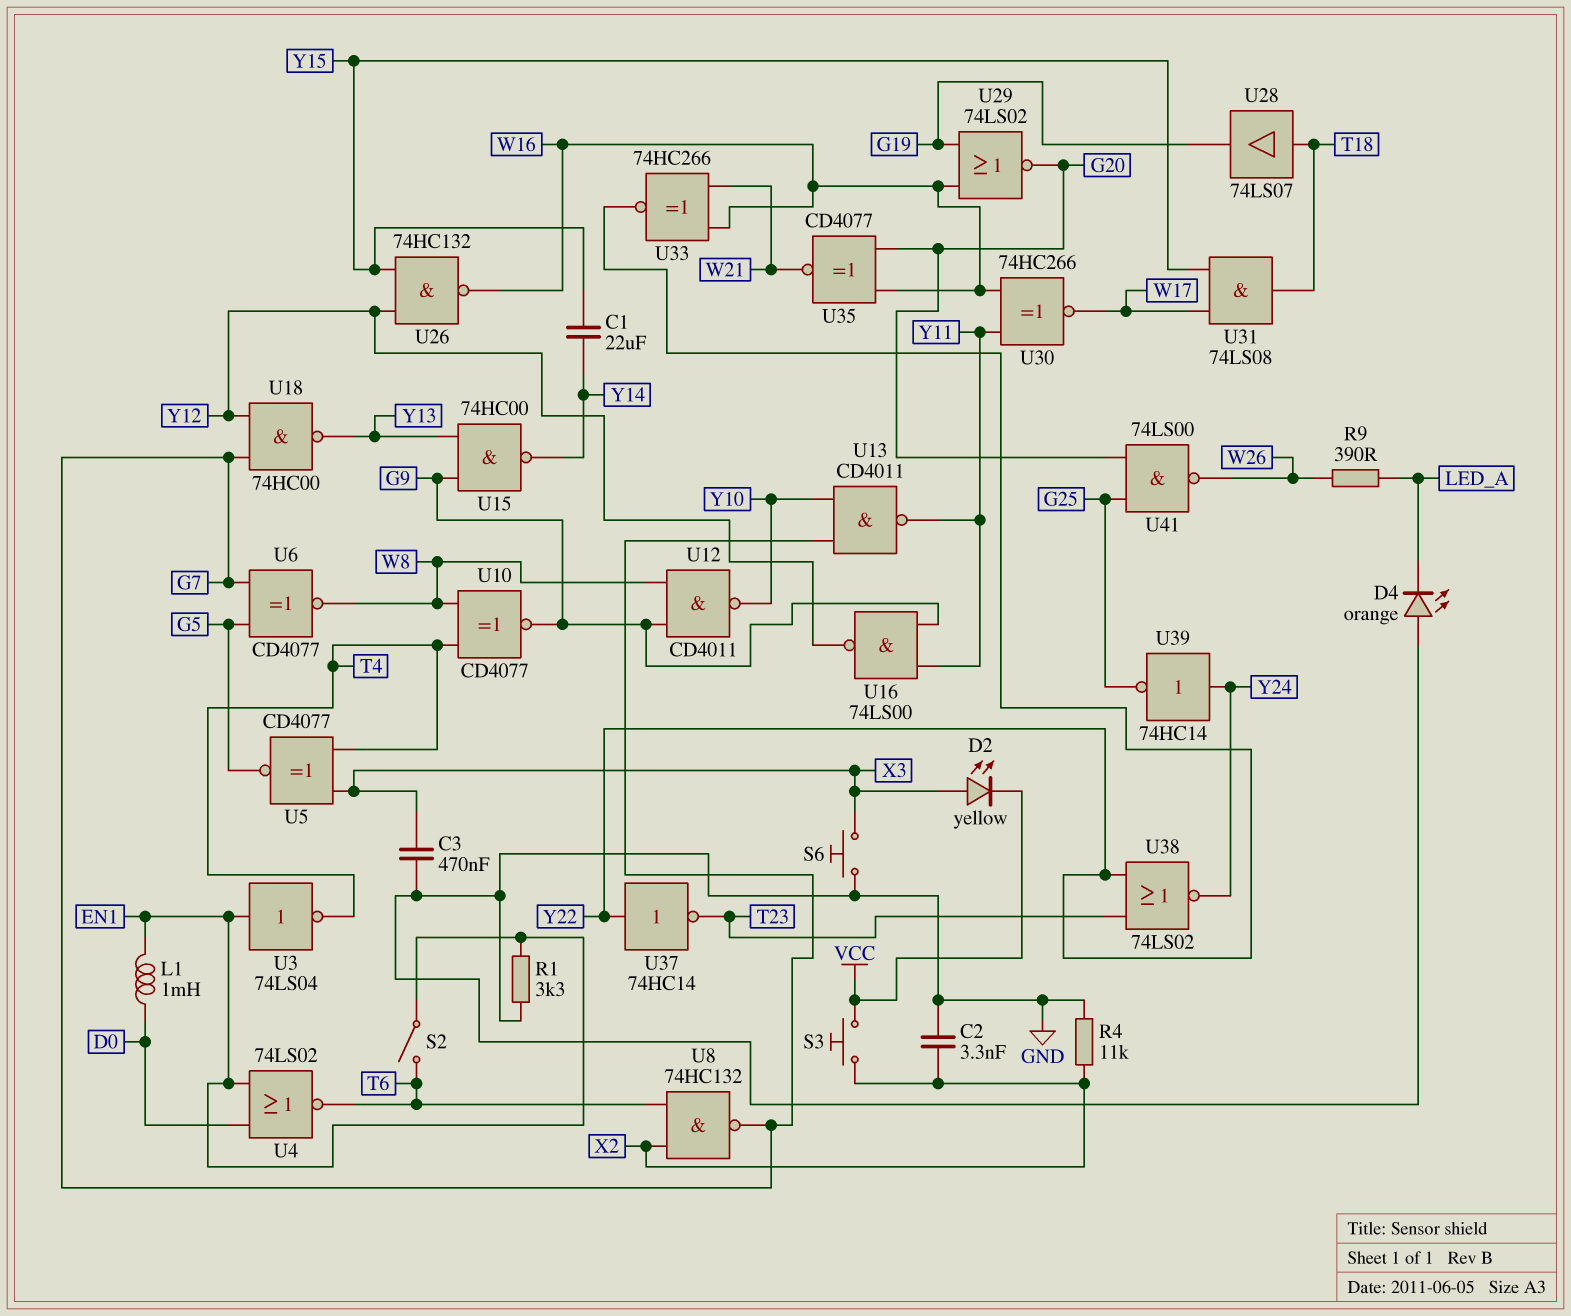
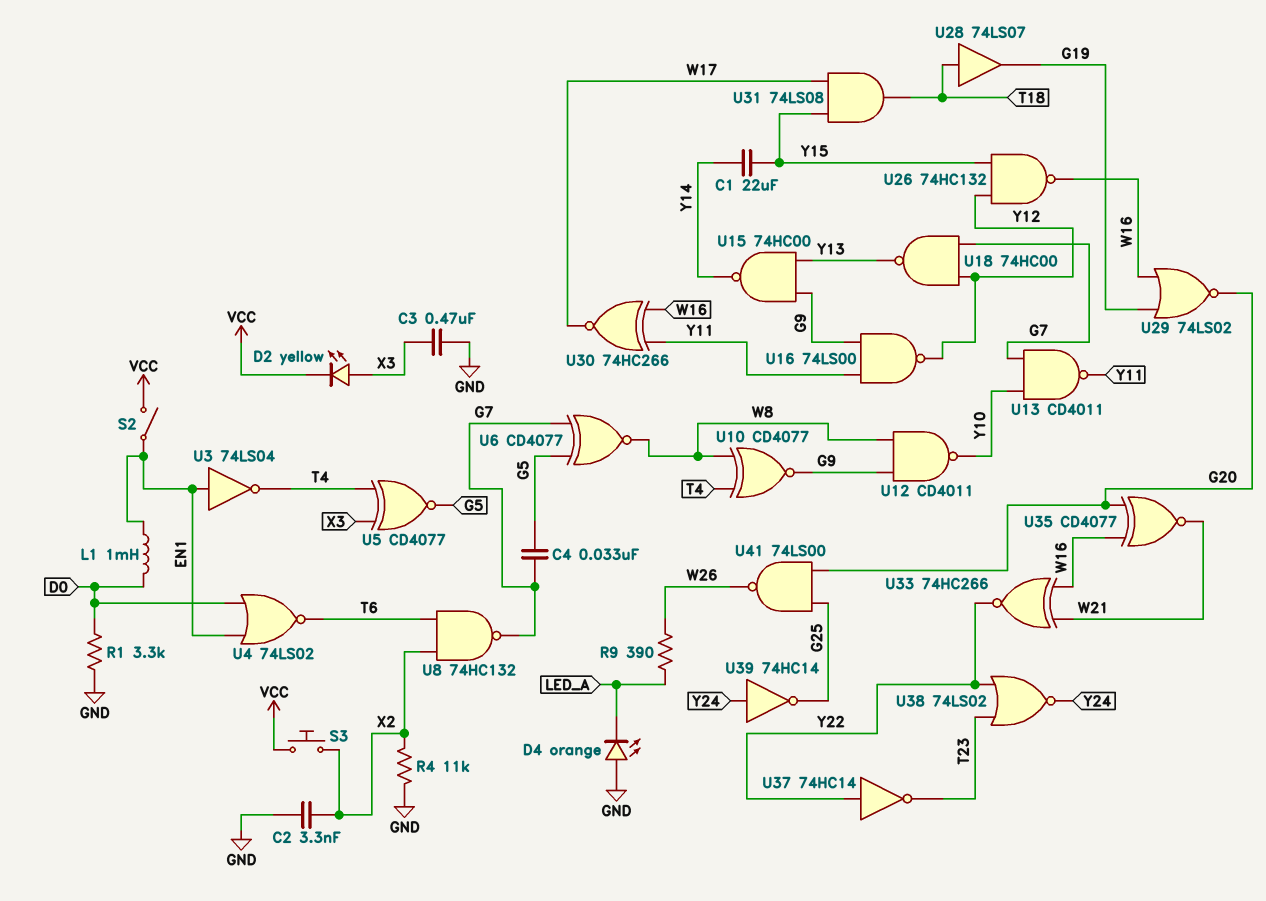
C4: none -> 33nF (G5, G7)
R1: 3.3k (EN1, GND) -> 3.3k (D0, GND)
S2: switch (EN1, T6) -> switch (EN1, VCC)
S6: button (GND, X3) -> none

